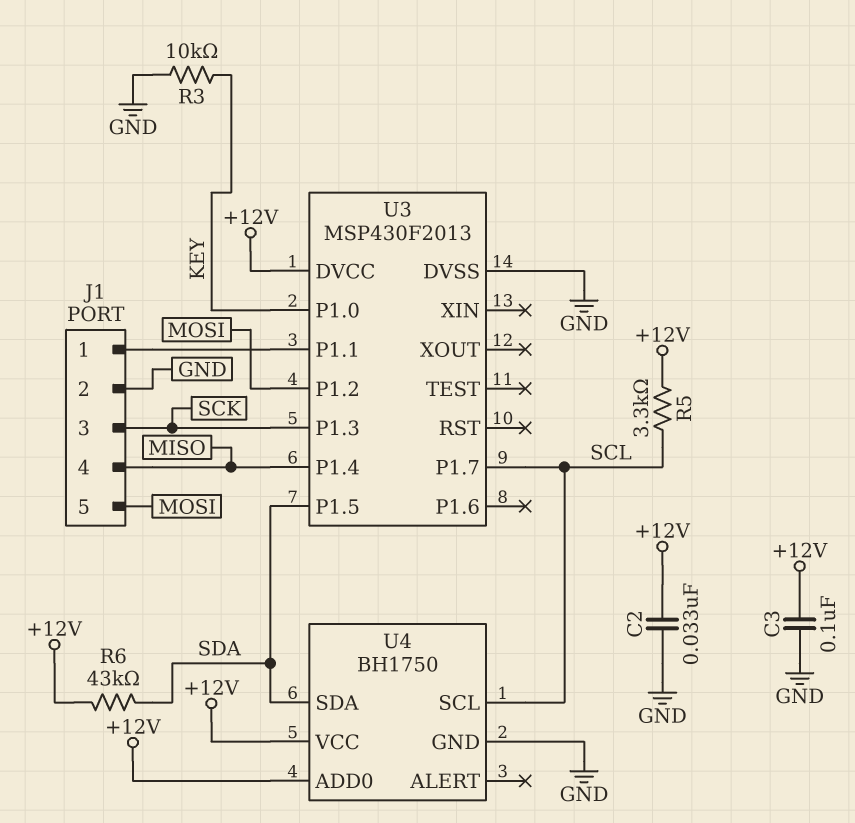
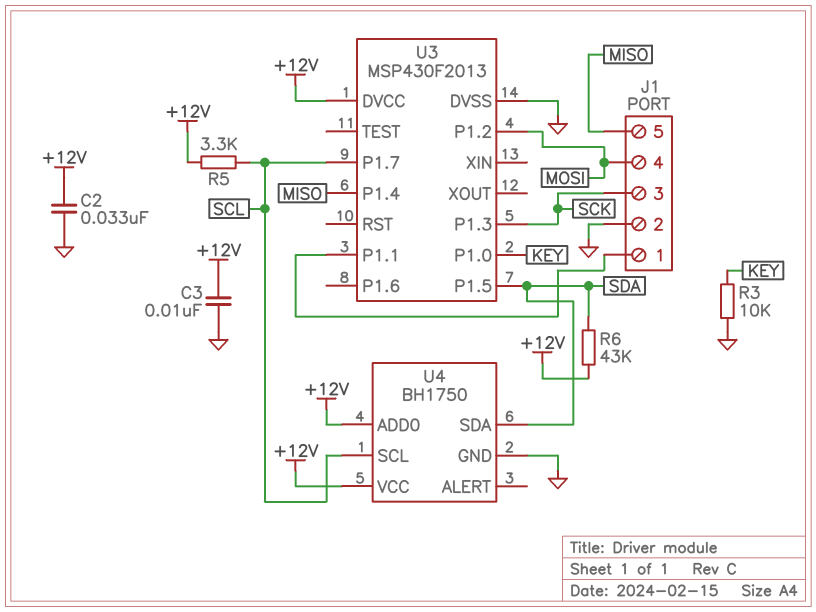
C3: 100nF (+12V, GND) -> 10nF (+12V, GND)
J1 pin 4: MISO -> MOSI
J1 pin 5: MOSI -> MISO

